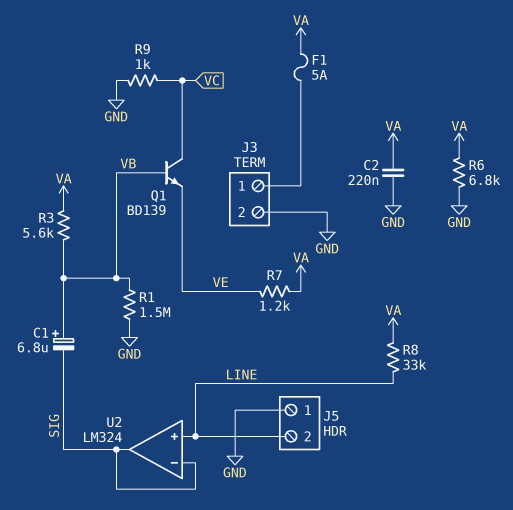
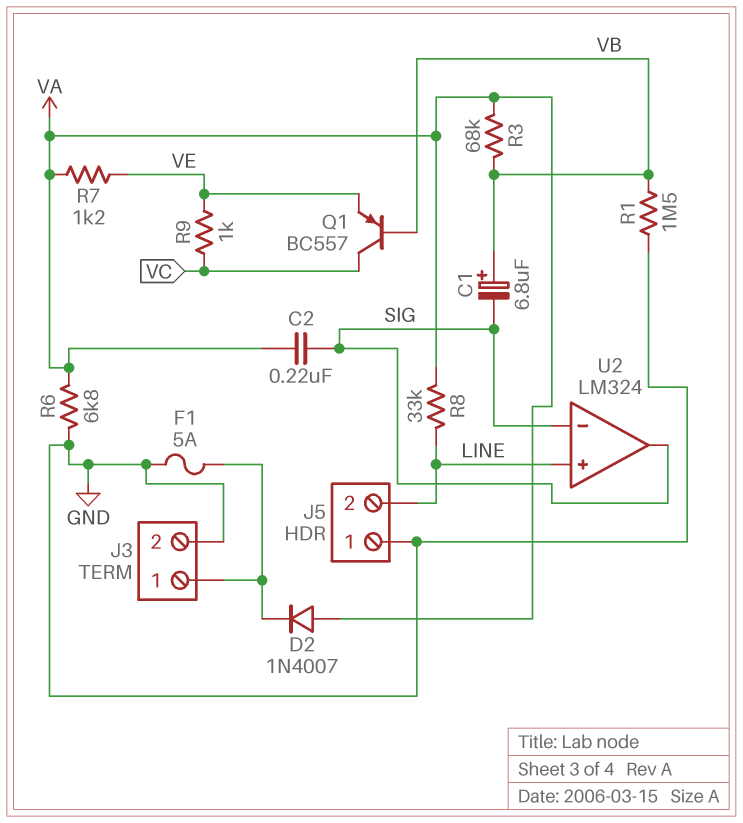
C2: 220nF (GND, VA) -> 220nF (SIG, VA)
D2: none -> diode 1N4007 (A VA, K J3/1)
F1: 5A (J3/1, VA) -> 5A (GND, J3/1)
Q1: NPN BD139 (B VB, C VC, E VE) -> PNP BC557 (B VB, C VC, E VE)
R3: 5.6k (VA, VB) -> 68k (VA, VB)
R9: 1k (GND, VC) -> 1k (VC, VE)

